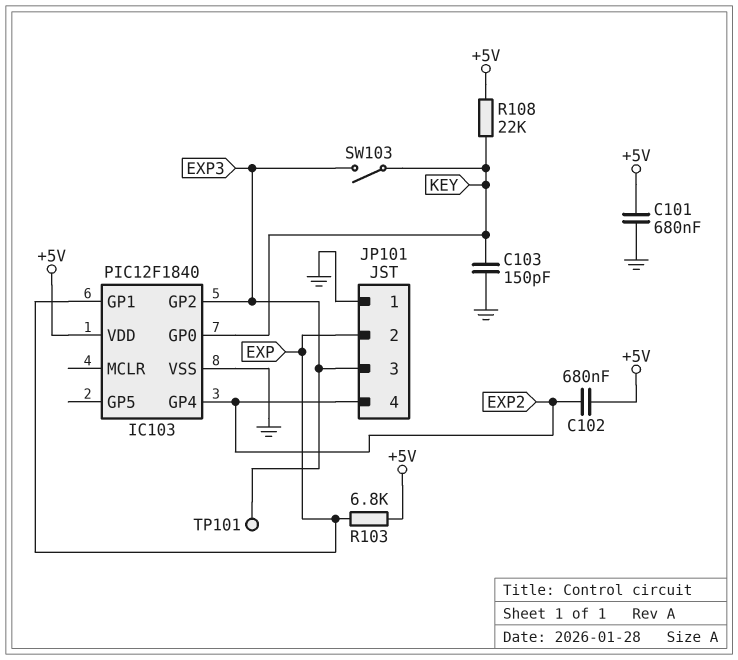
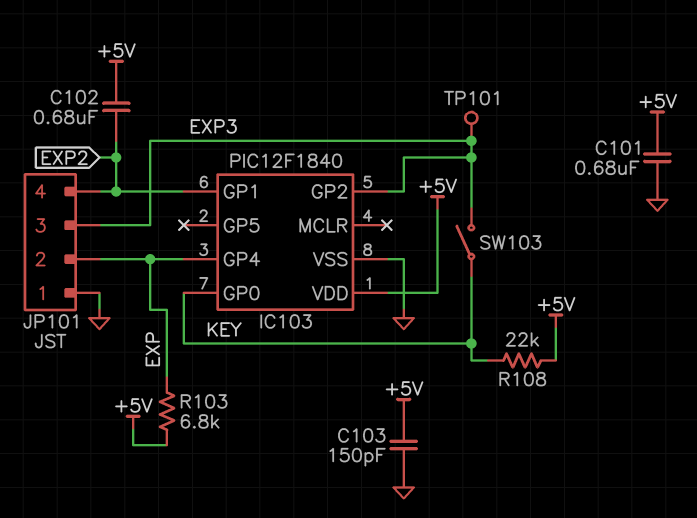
C103: 150pF (GND, KEY) -> 150pF (+5V, GND)
IC103 pin GP1: EXP -> EXP2
IC103 pin GP4: EXP2 -> EXP

